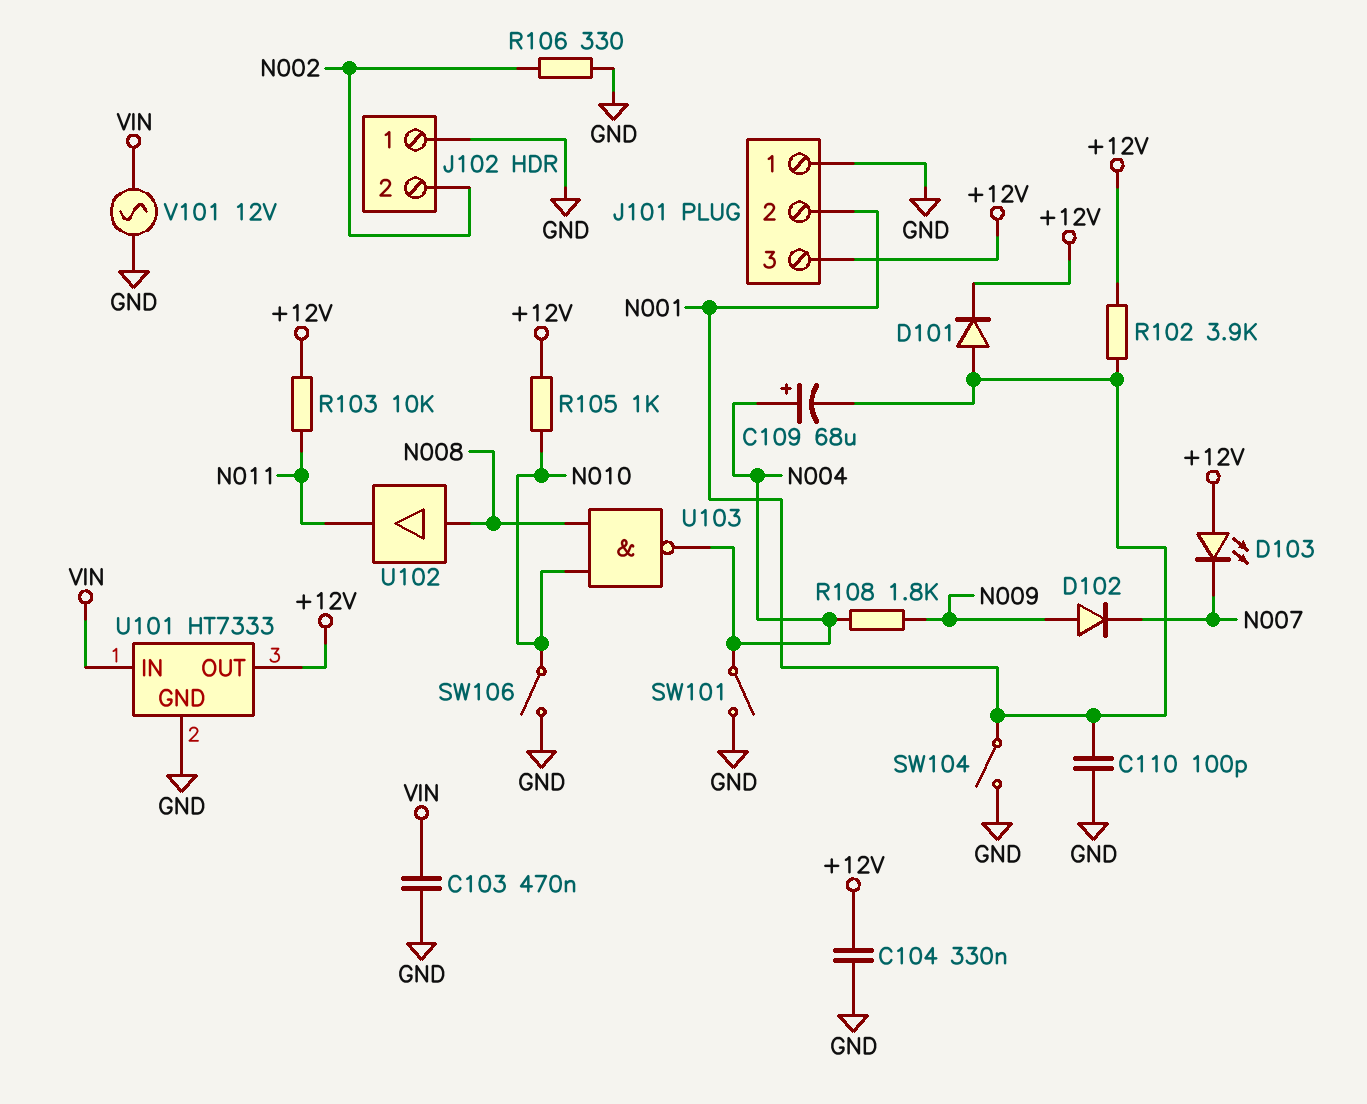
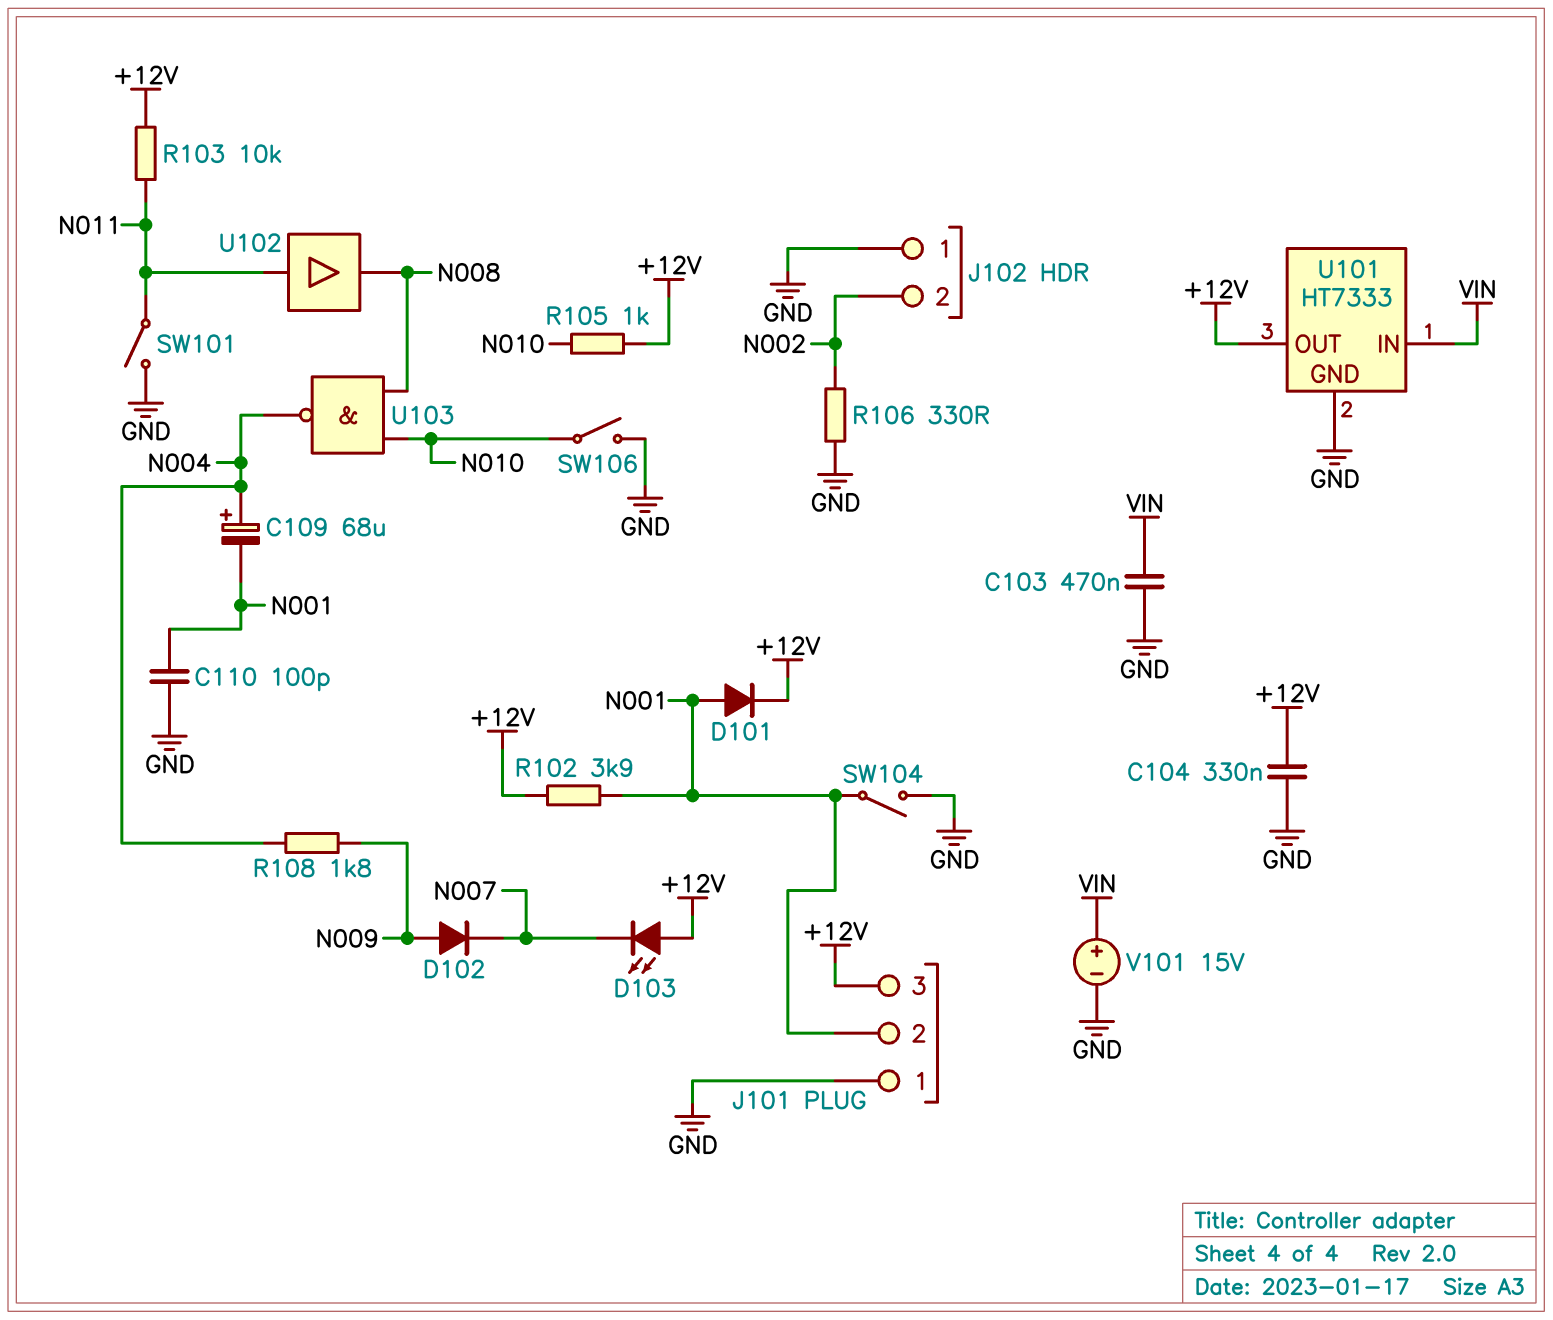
SW101: switch (GND, N004) -> switch (GND, N011)
U102: buffer (in N008, out N011) -> buffer (in N011, out N008)
V101: AC 12V (GND, VIN) -> 15V (plus VIN, minus GND)

